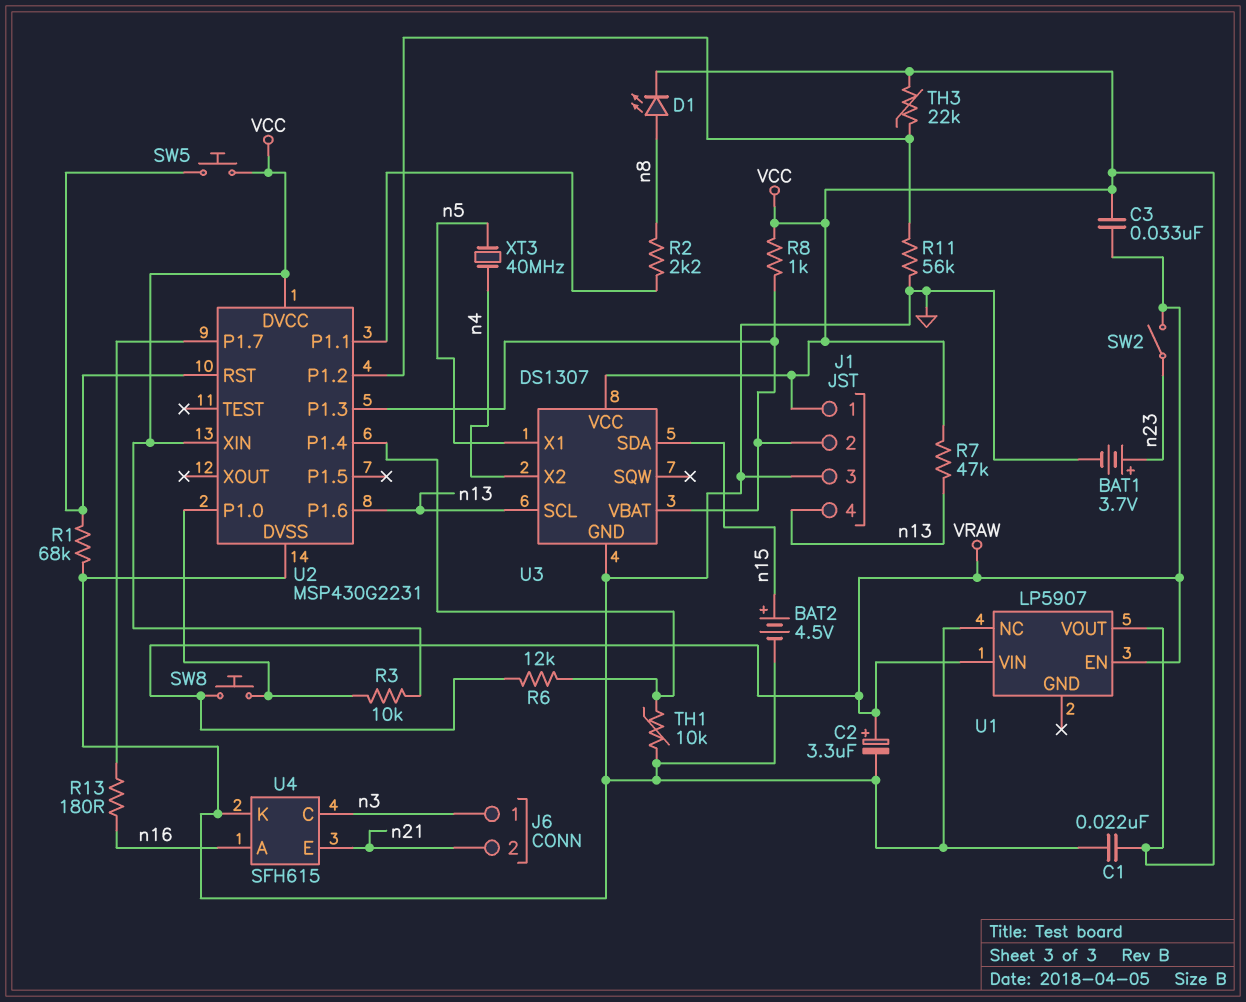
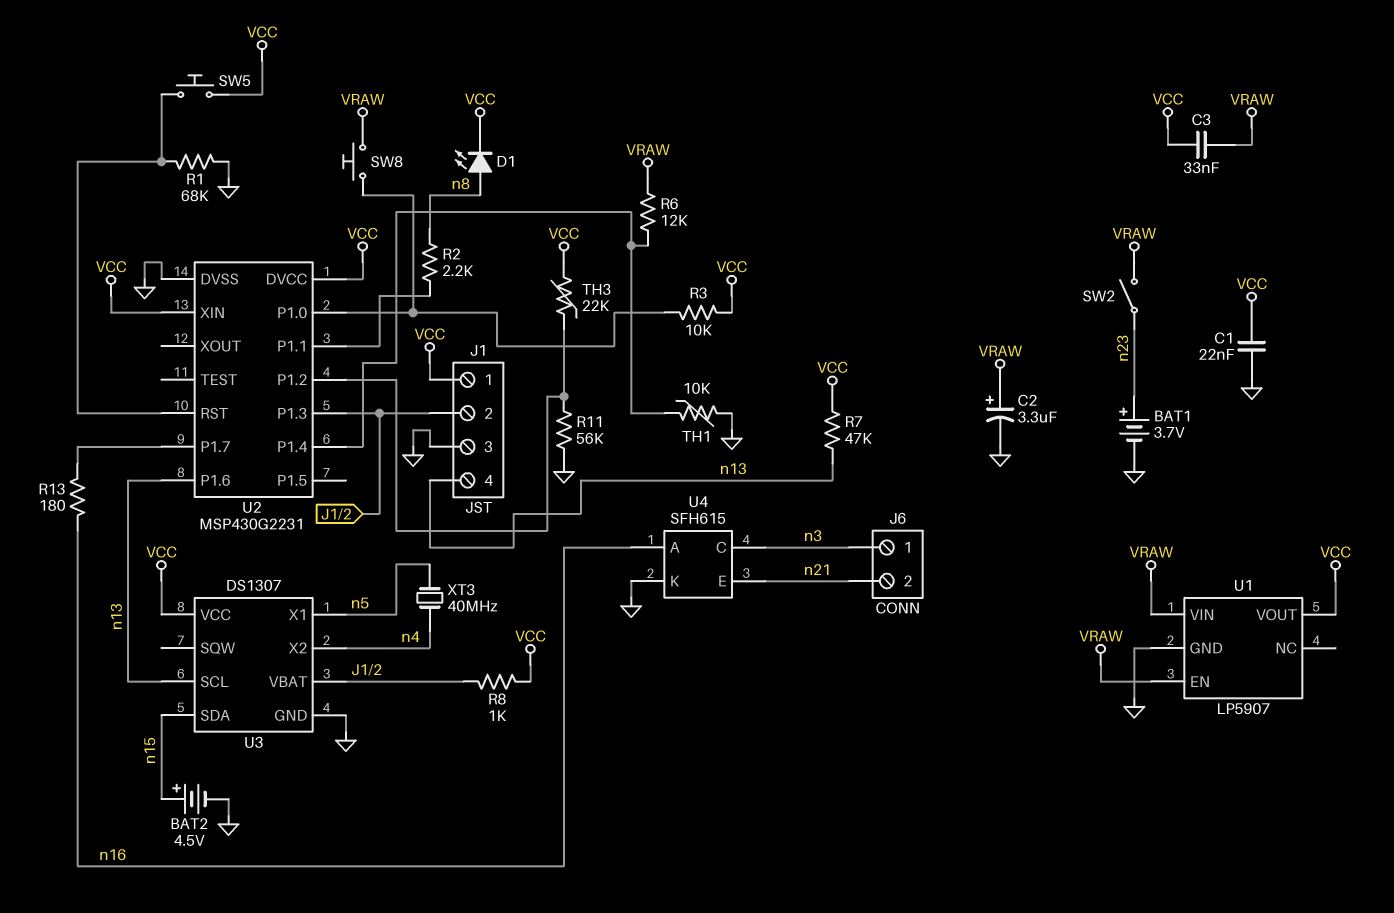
U1 pin GND: none -> GND
U1 pin NC: GND -> none

